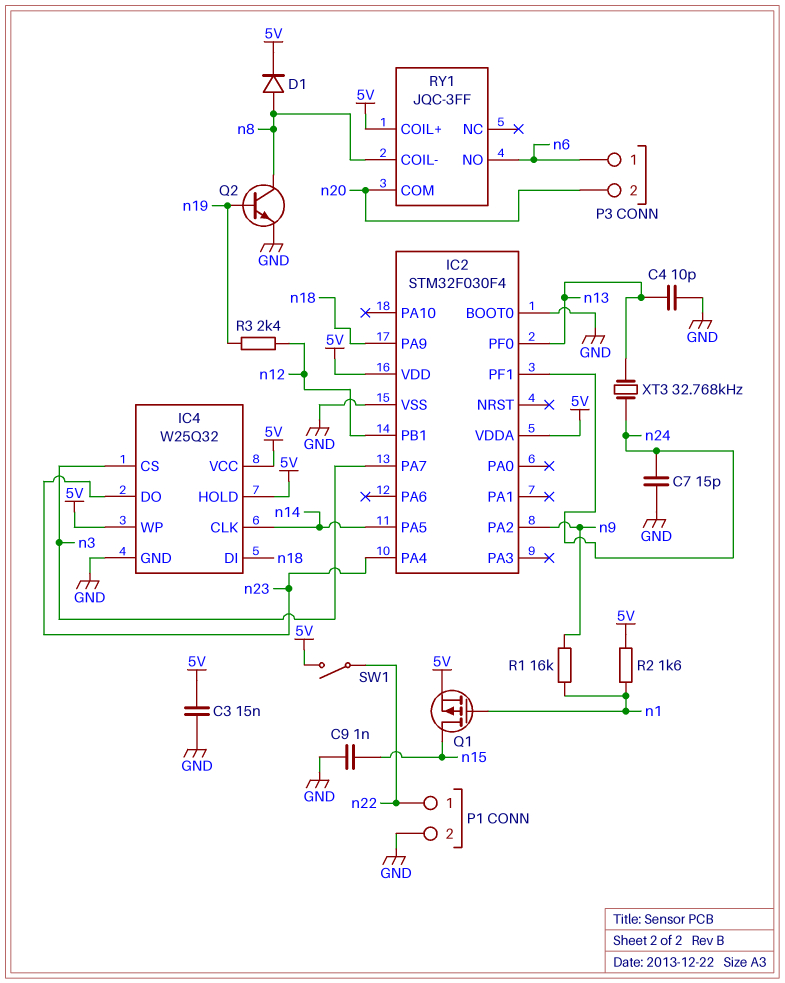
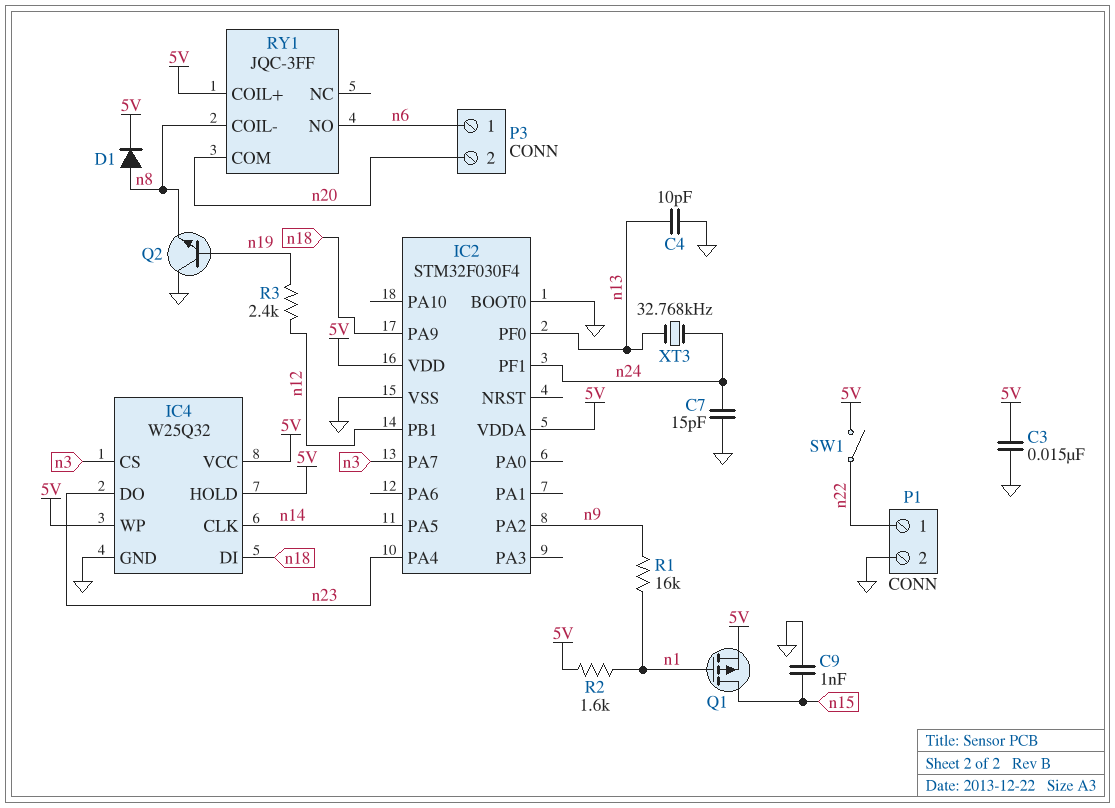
Q2: NPN (B n19, C n8, E GND) -> NPN (B n19, C GND, E n8)

